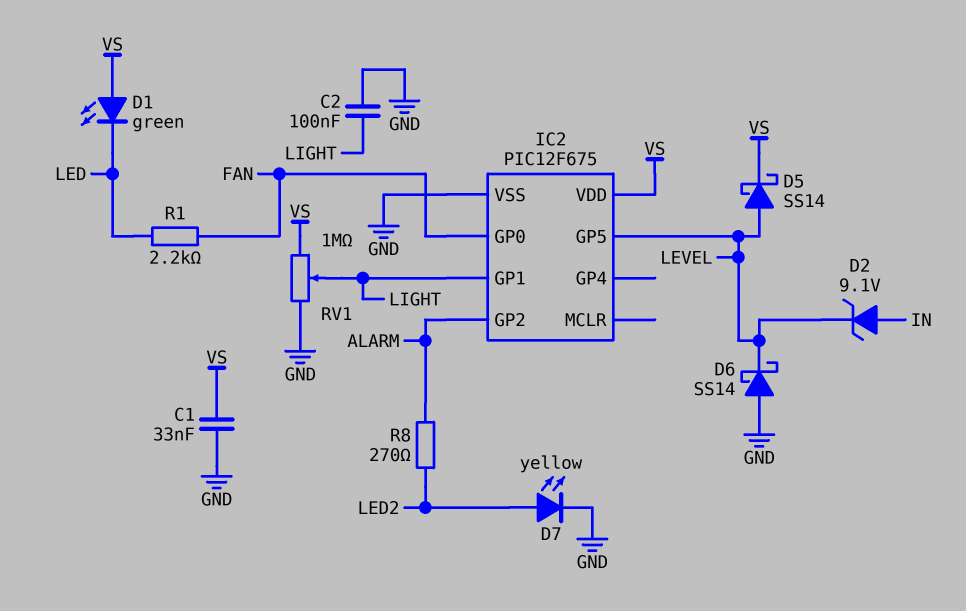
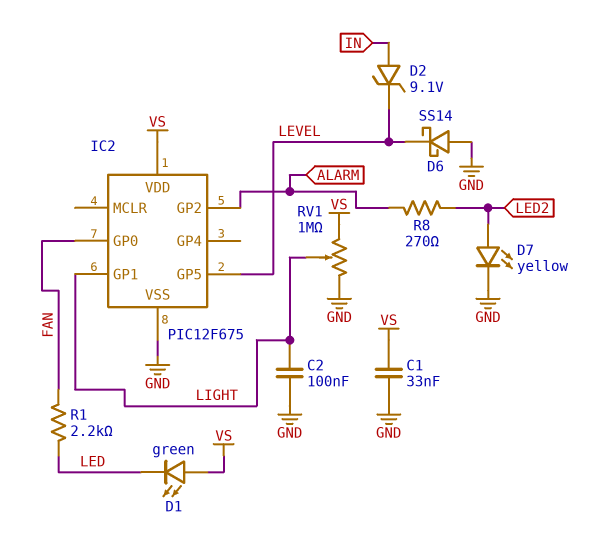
D5: schottky SS14 (A LEVEL, K VS) -> none

